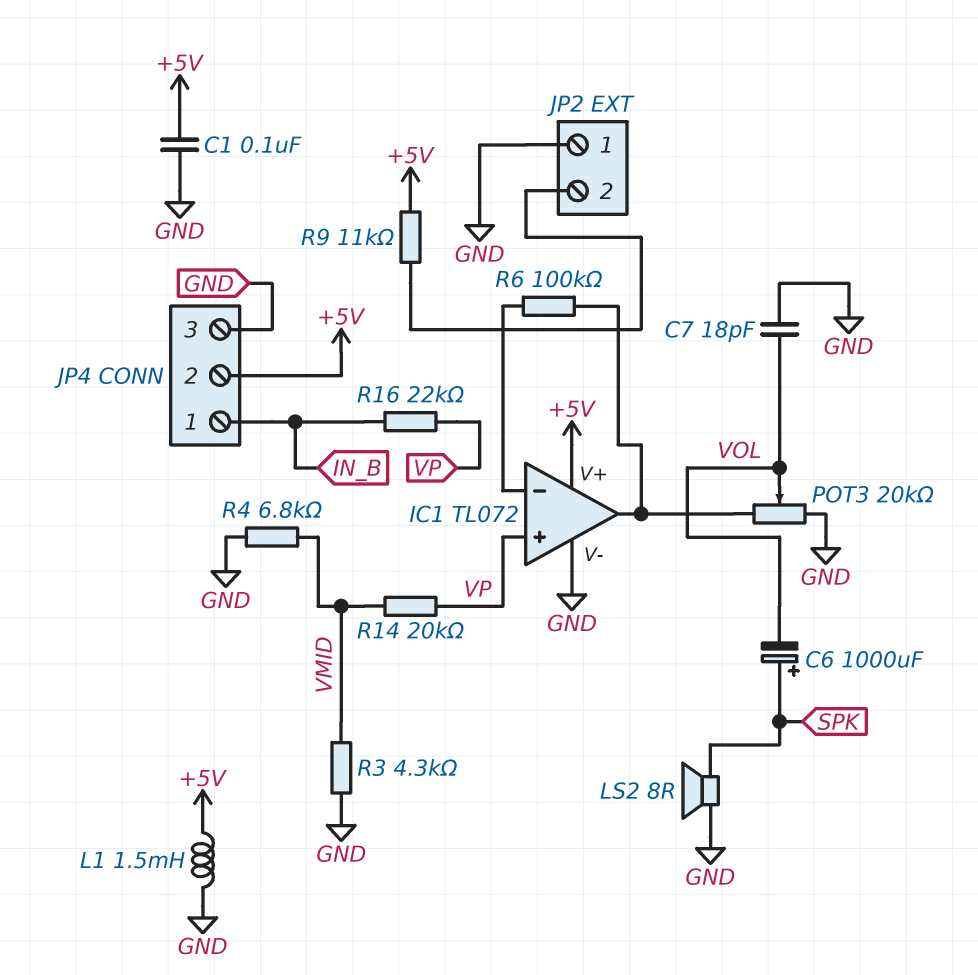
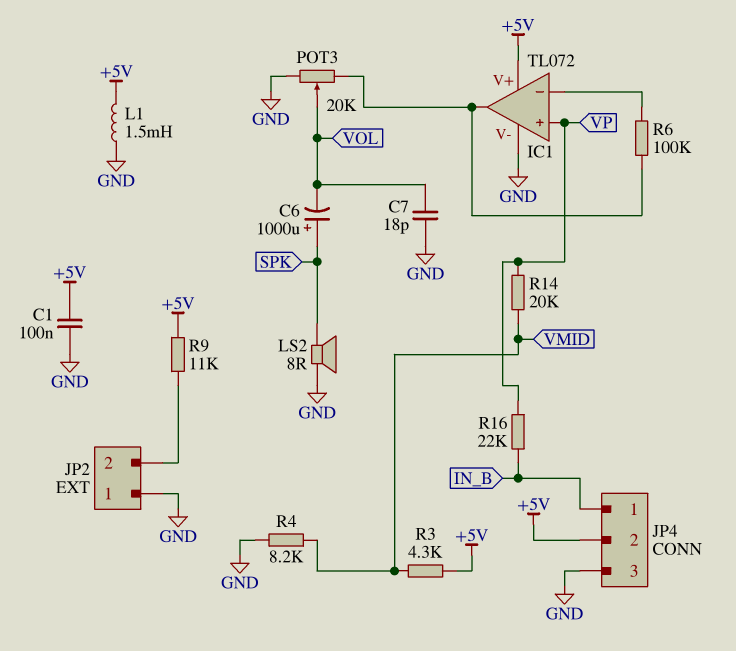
R3: 4.3k (GND, VMID) -> 4.3k (+5V, VMID)
R4: 6.8k (GND, VMID) -> 8.2k (GND, VMID)

